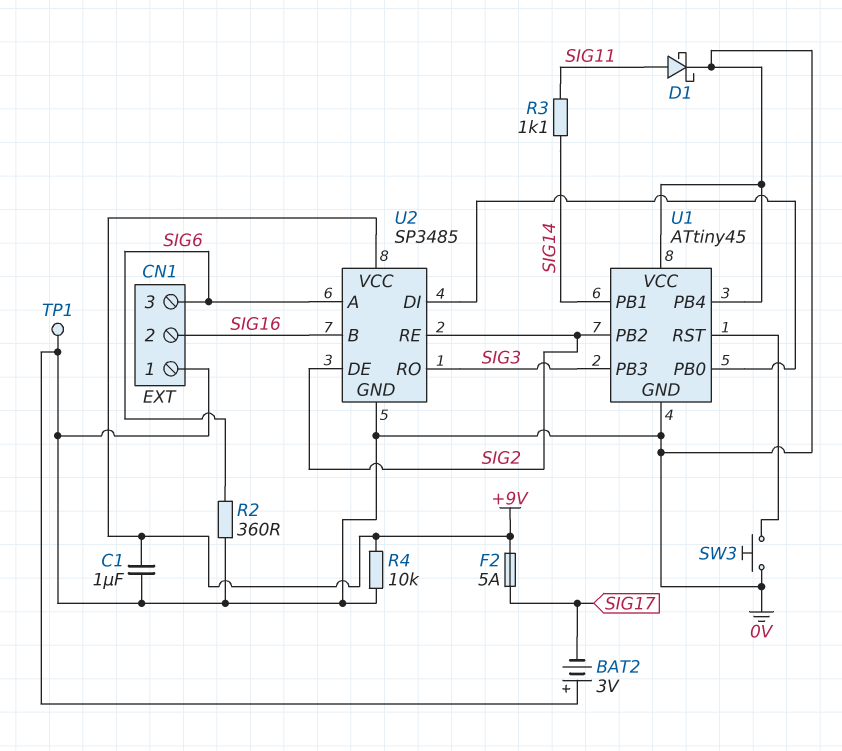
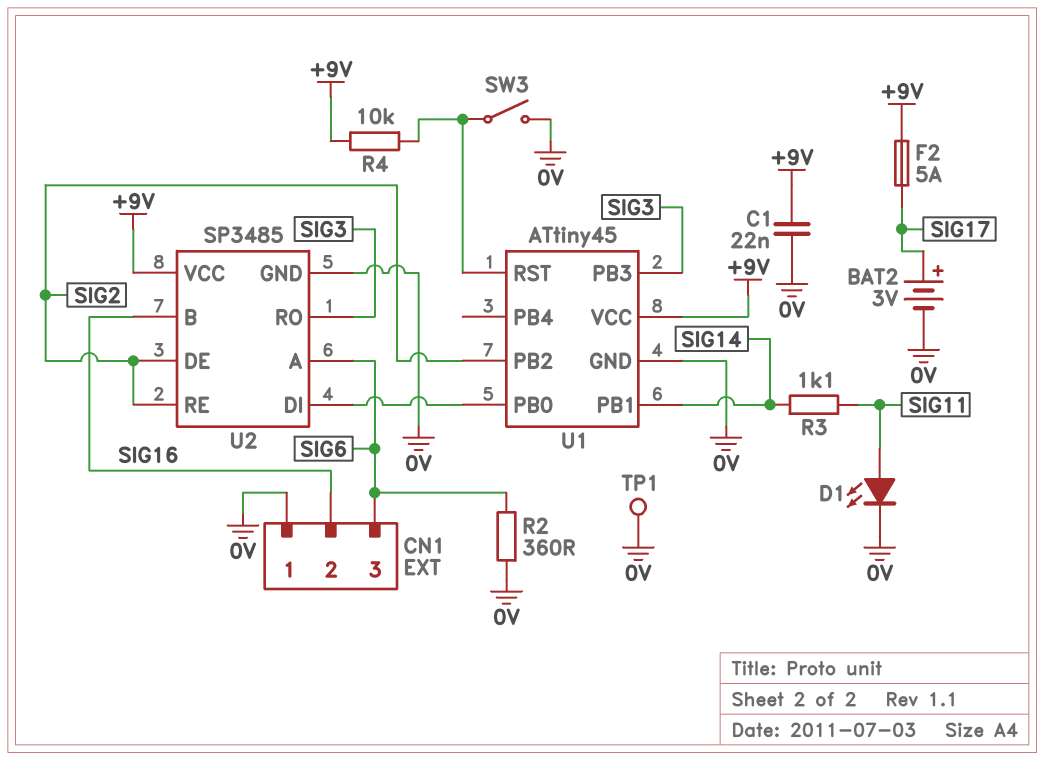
BAT2: 3V (plus 0V, minus SIG17) -> 3V (plus SIG17, minus 0V)
C1: 1uF (+9V, 0V) -> 22nF (+9V, 0V)
D1: schottky (A SIG11, K 0V) -> LED (A SIG11, K 0V)
R4: 10k (+9V, 0V) -> 10k (+9V, U1/RST)
SW3: button (0V, U1/RST) -> switch (0V, U1/RST)
U1 pin PB4: 0V -> none
U1 pin VCC: 0V -> +9V

